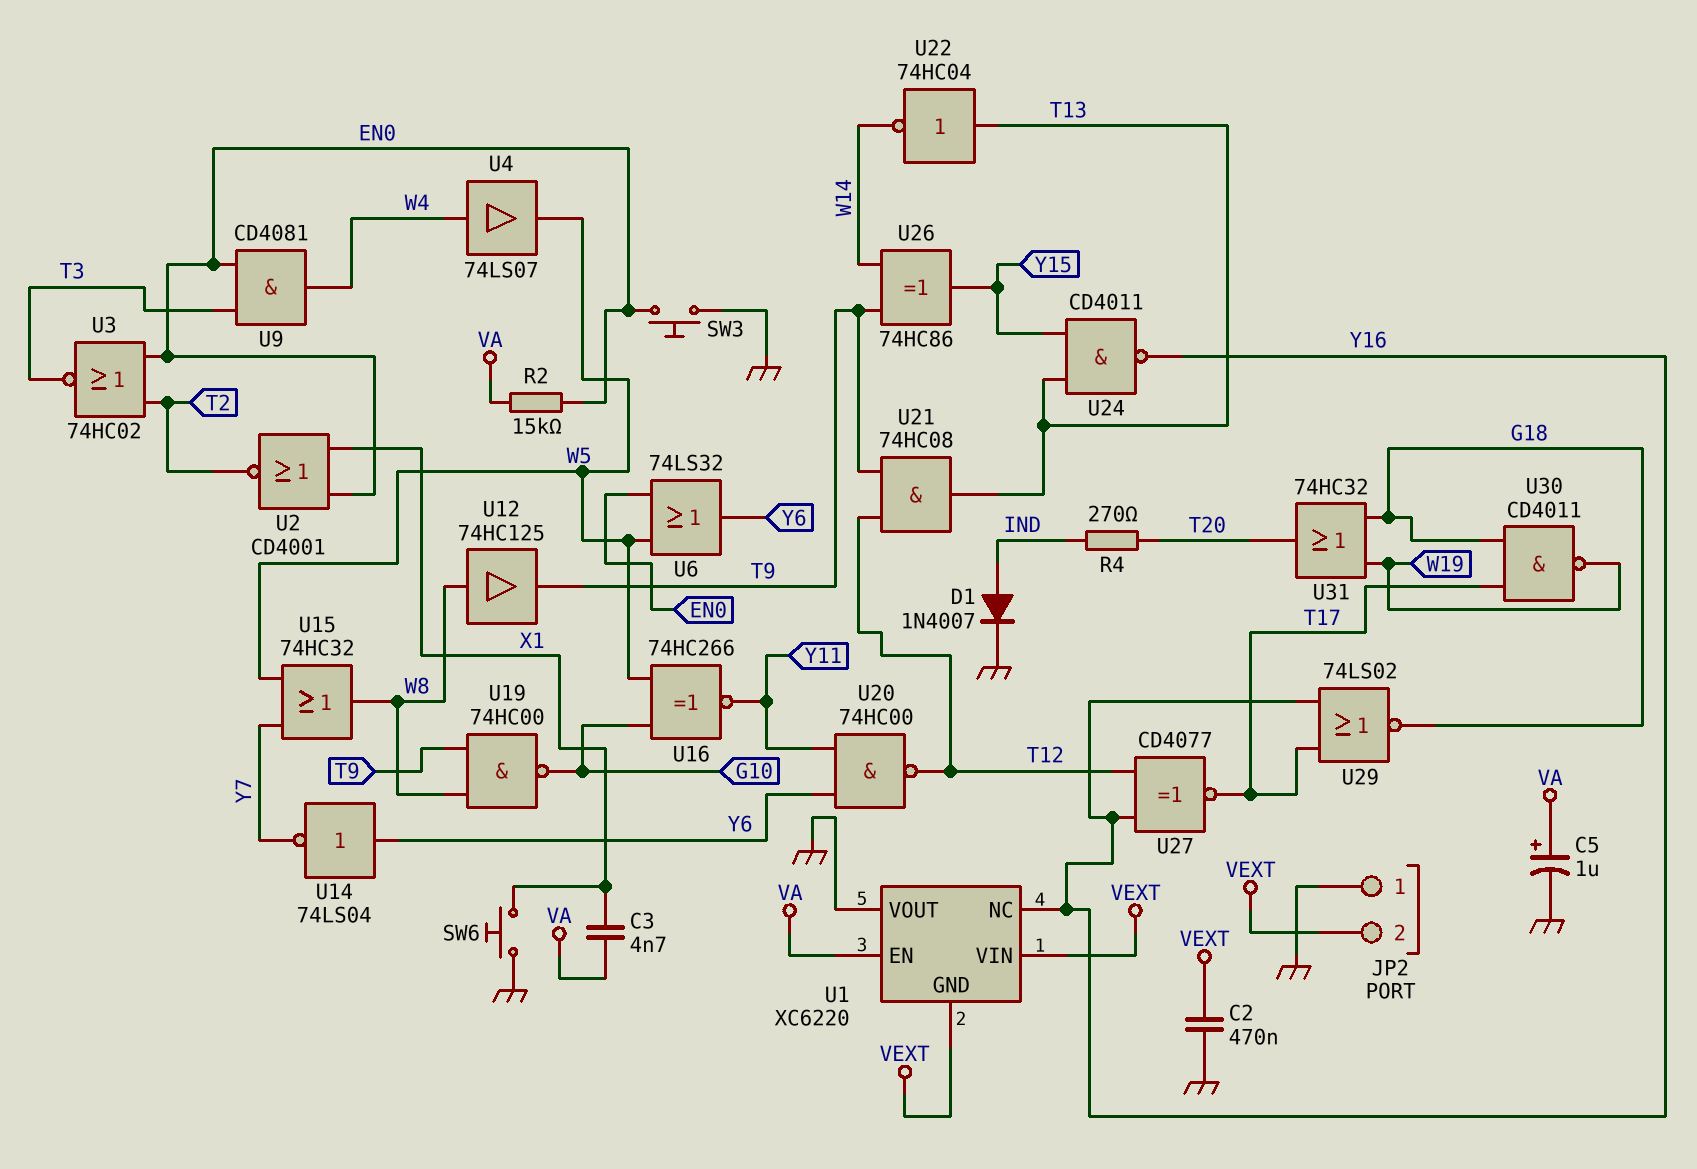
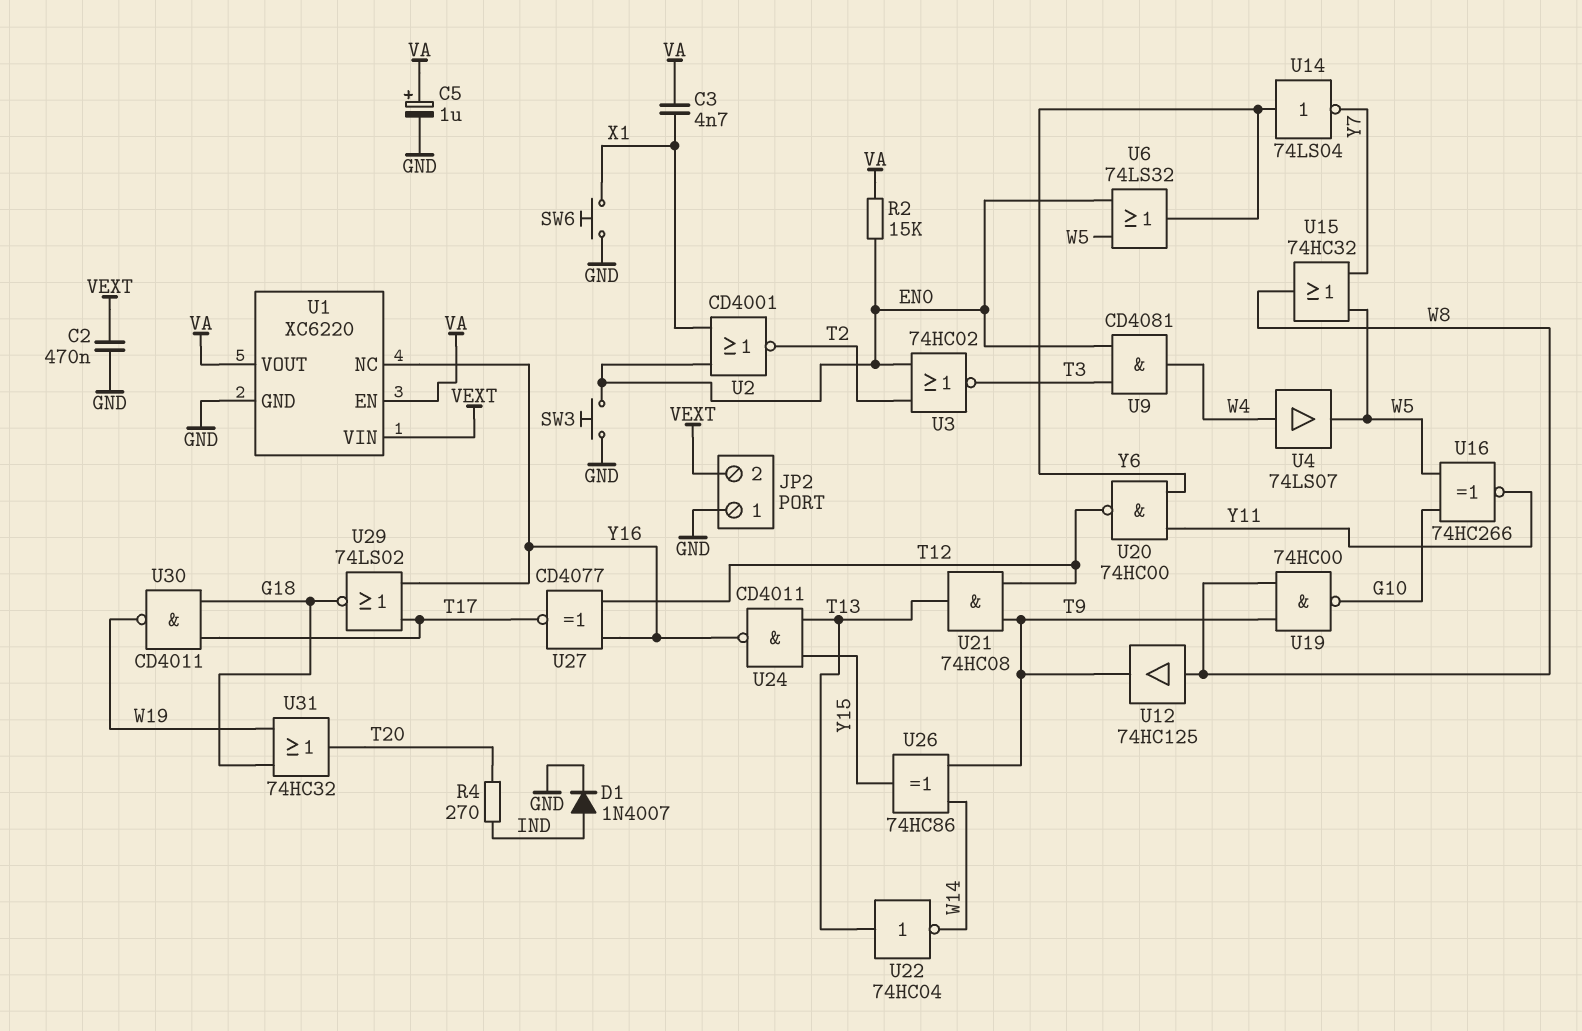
U1 pin GND: VEXT -> GND
U1 pin VOUT: GND -> VA

